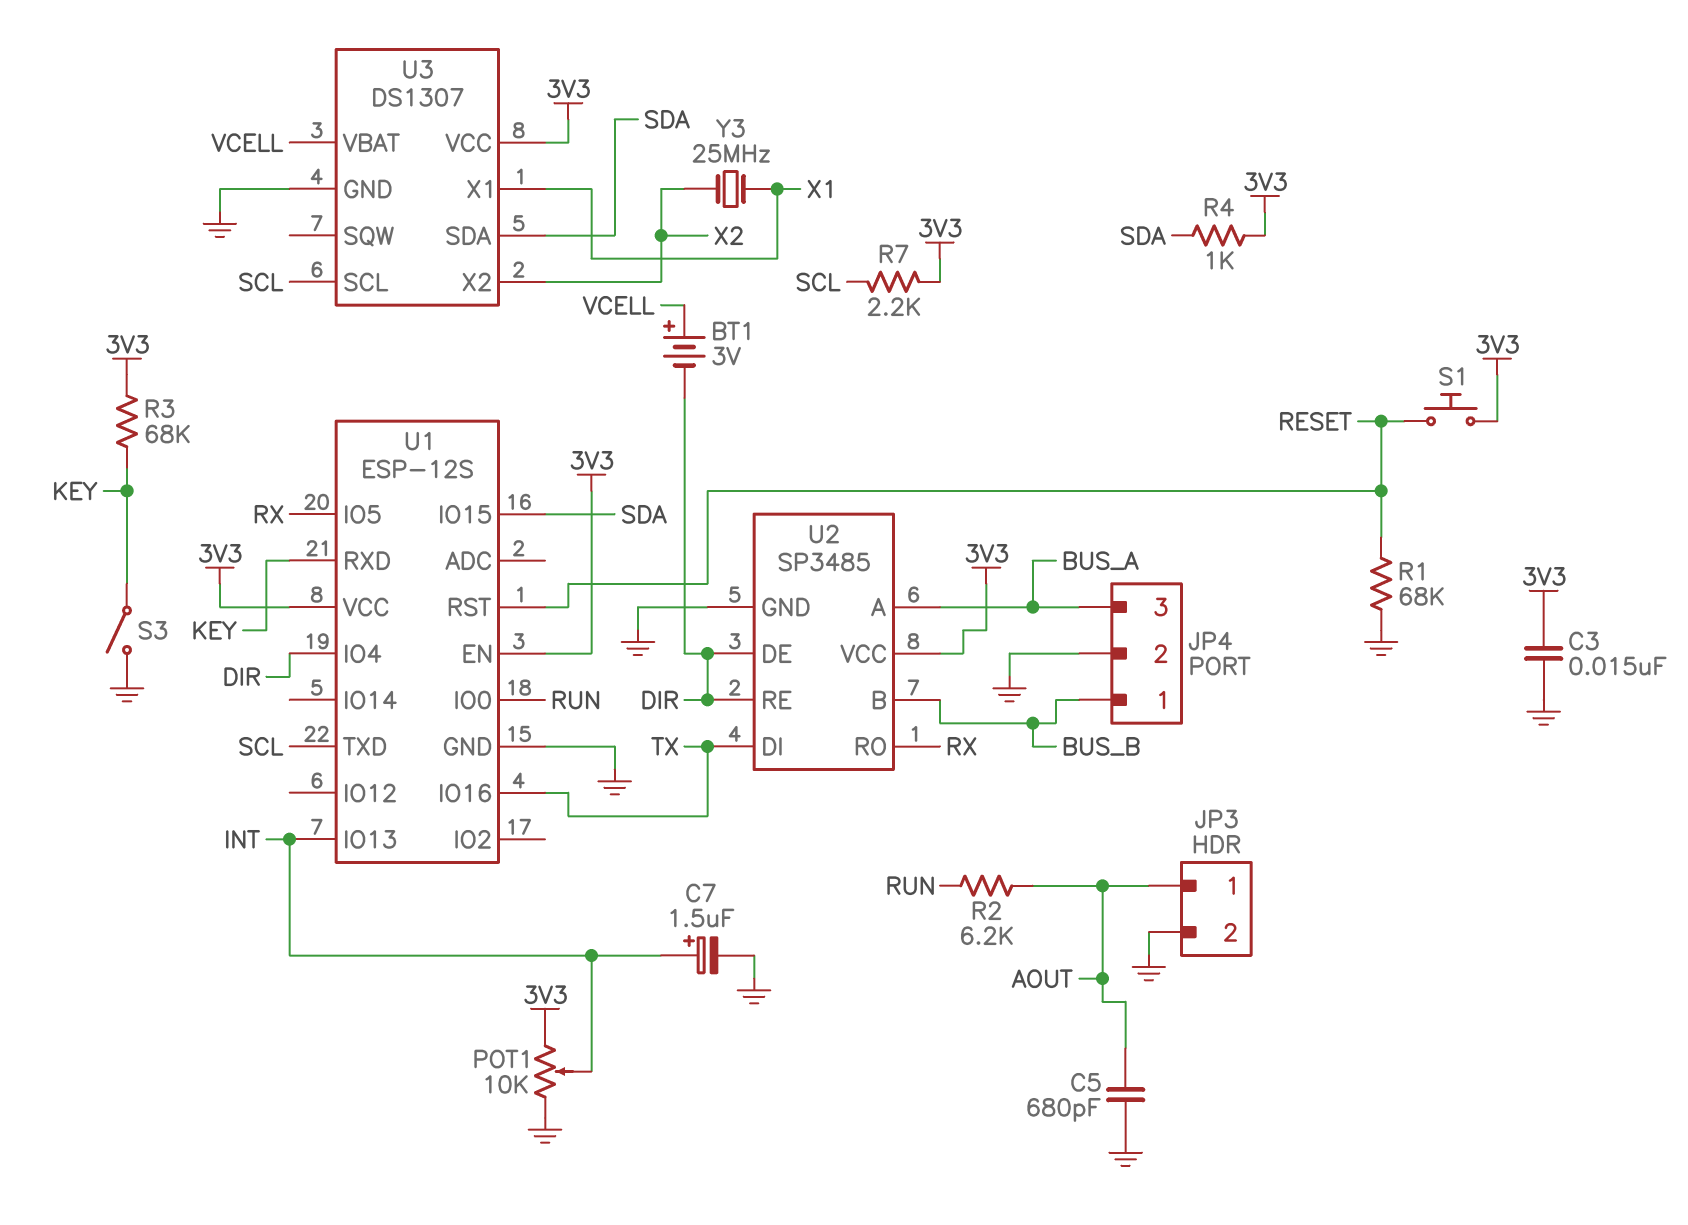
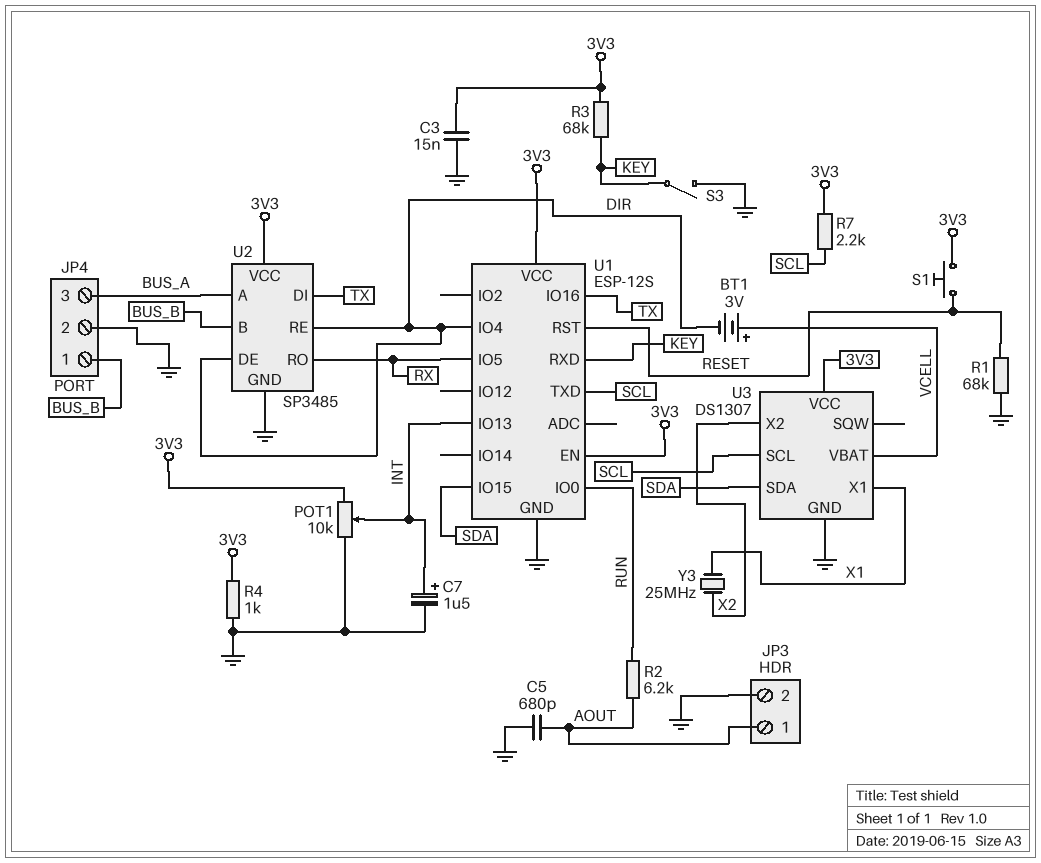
R4: 1k (3V3, SDA) -> 1k (3V3, GND)

